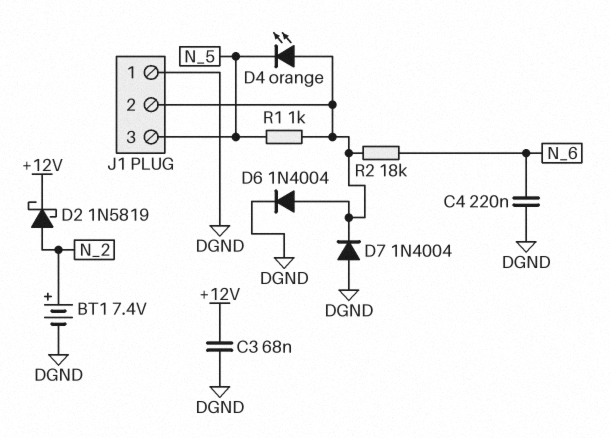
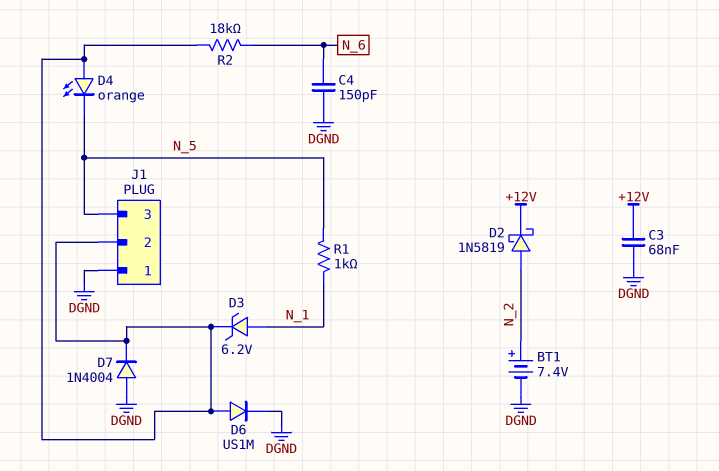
C4: 220nF (DGND, N_6) -> 150pF (DGND, N_6)
D3: none -> zener 6.2V (A N_1, K J1/2)
D6: diode 1N4004 (A J1/2, K DGND) -> diode US1M (A J1/2, K DGND)
R1: 1k (J1/2, N_5) -> 1k (N_1, N_5)

